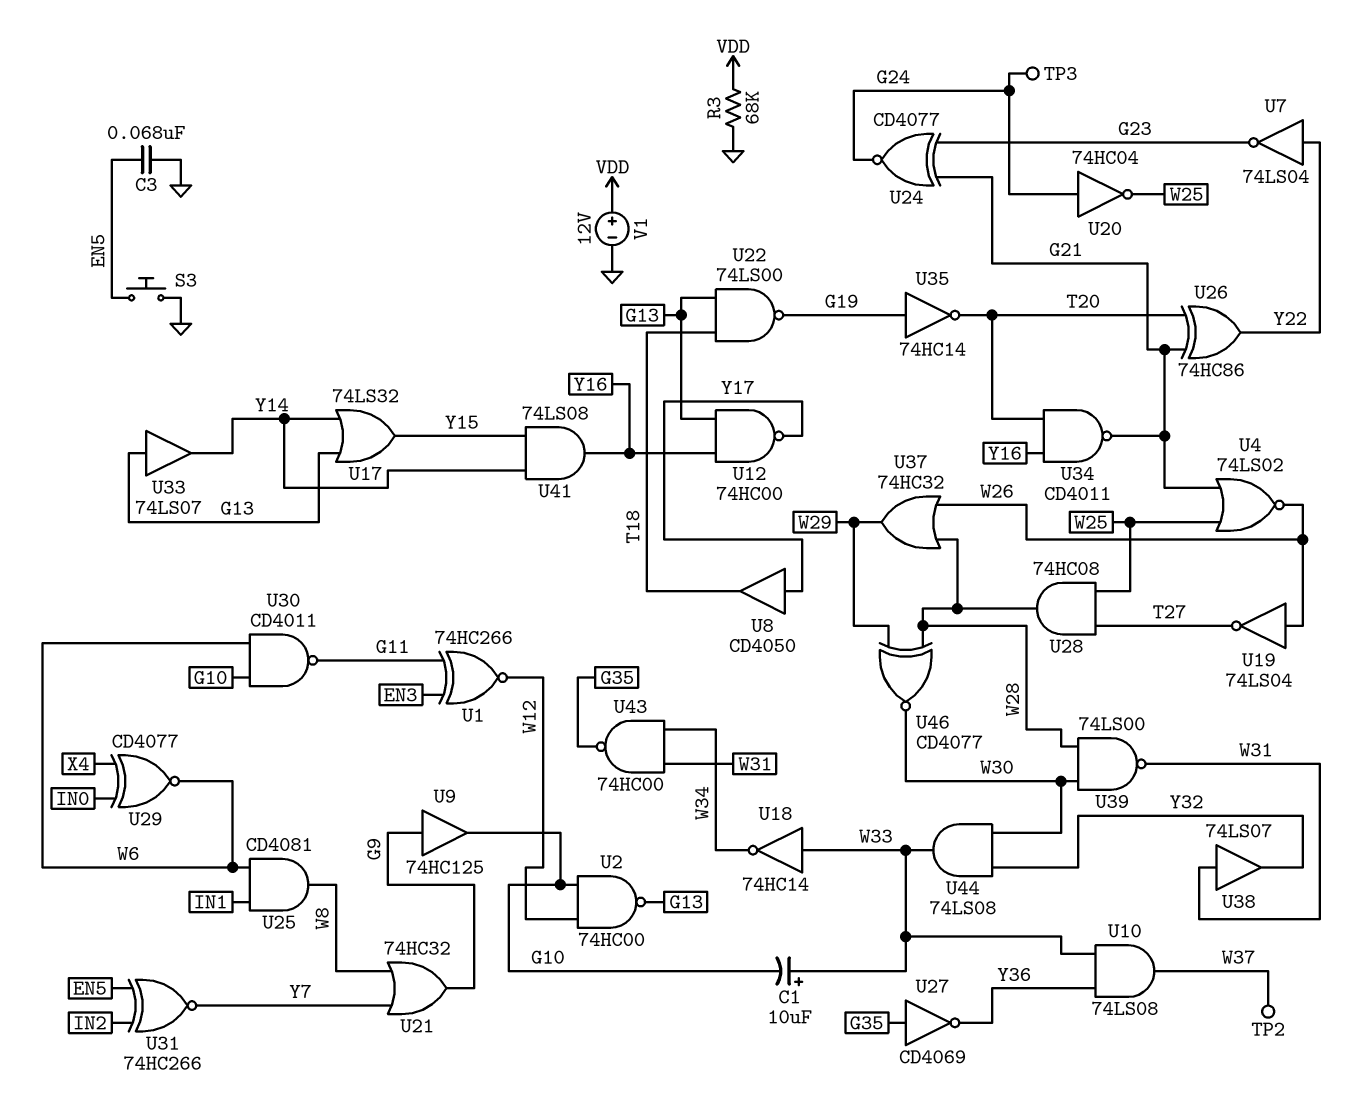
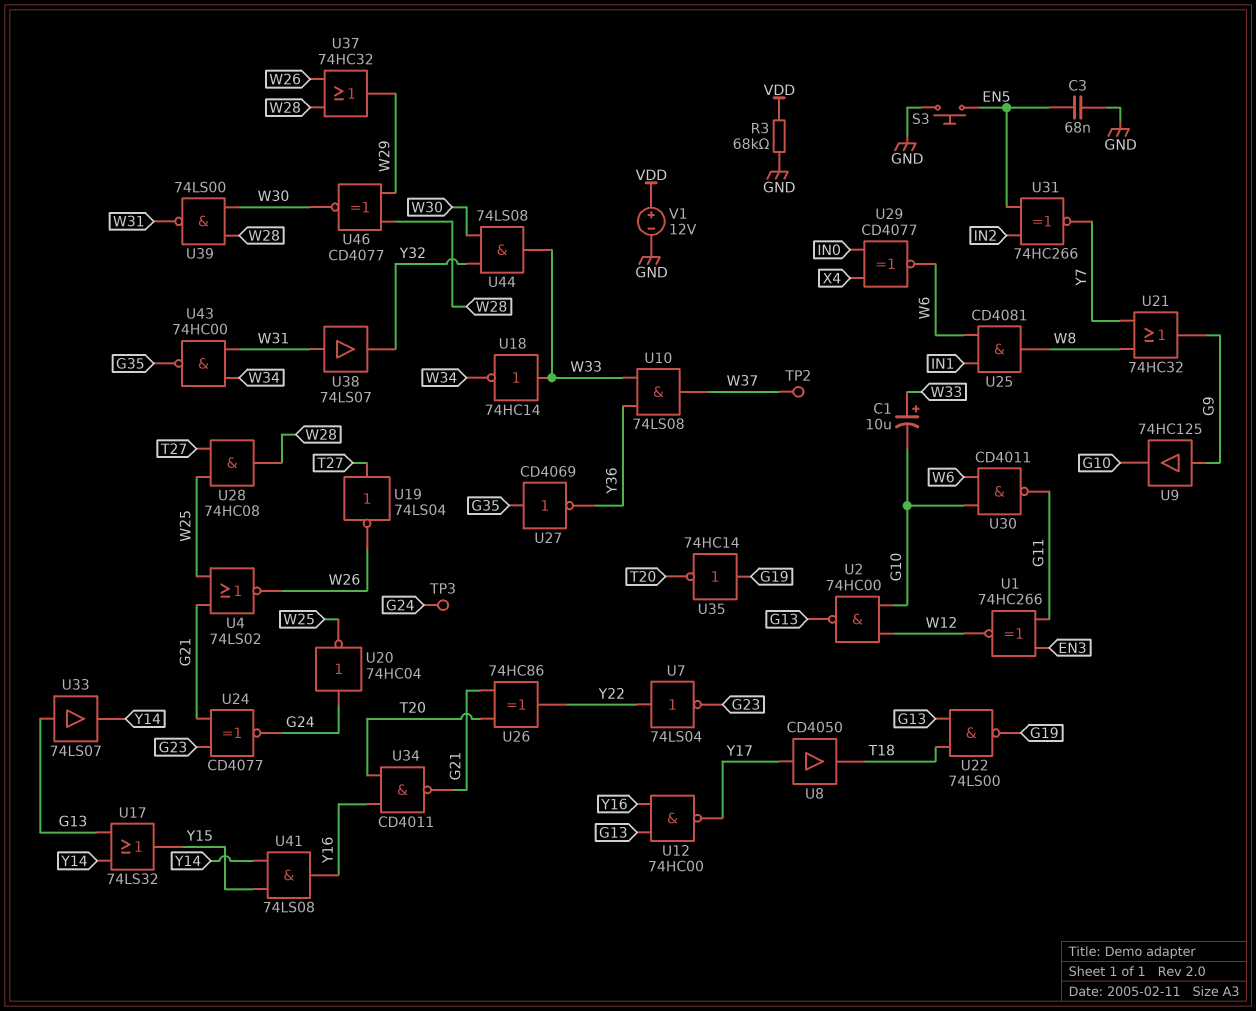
U19: NOT 74LS04 (in W26, out T27) -> NOT 74LS04 (in T27, out W26)

